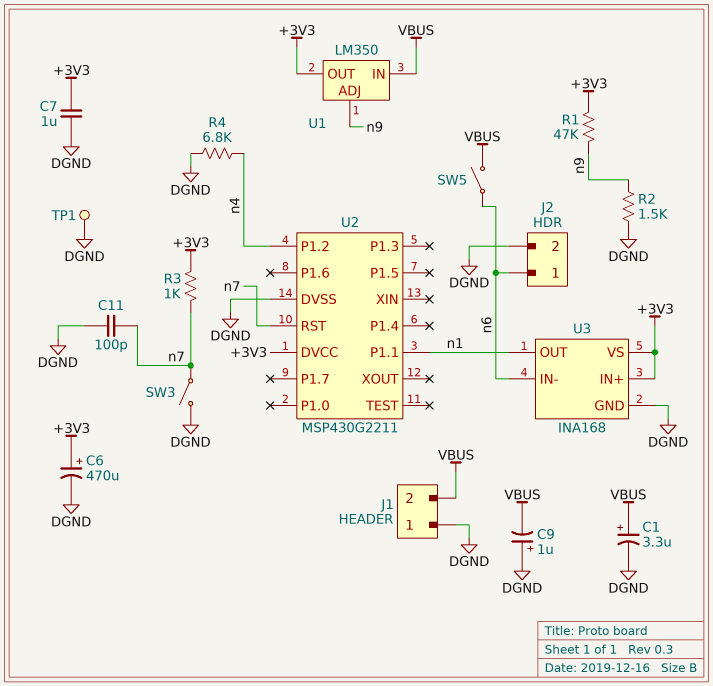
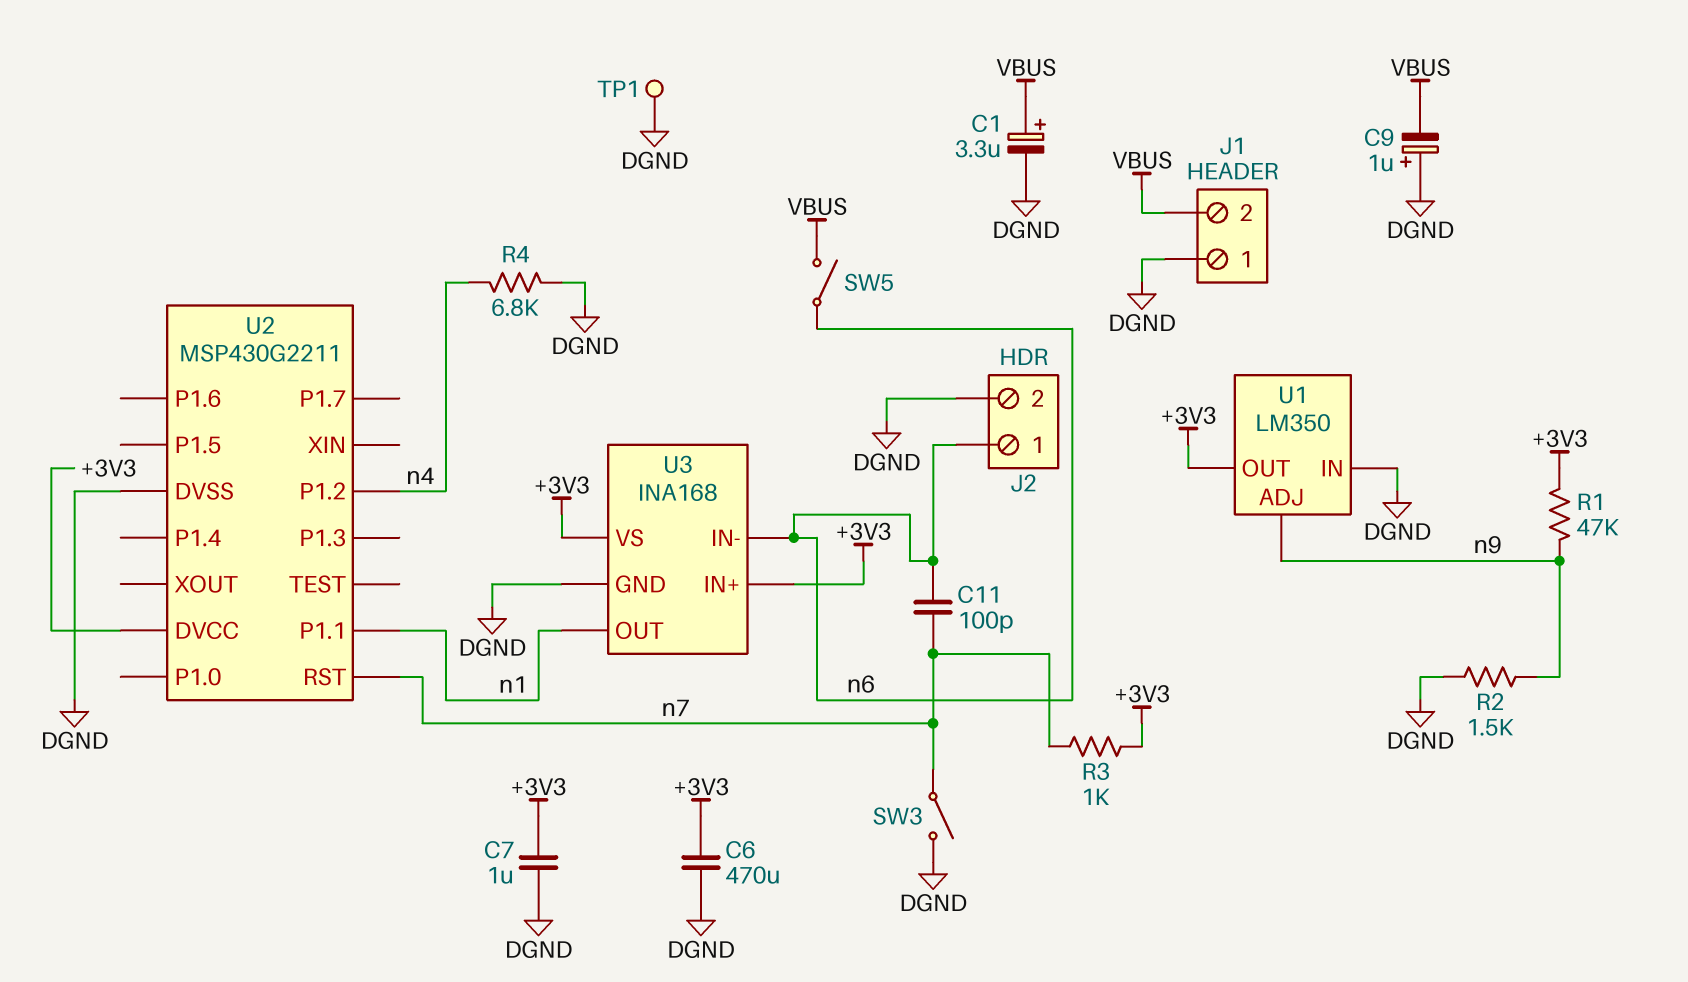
C6: 470uF (plus +3V3, minus DGND) -> 470uF (+3V3, DGND)
C11: 100pF (DGND, n7) -> 100pF (n6, n7)
U1 pin IN: VBUS -> DGND

